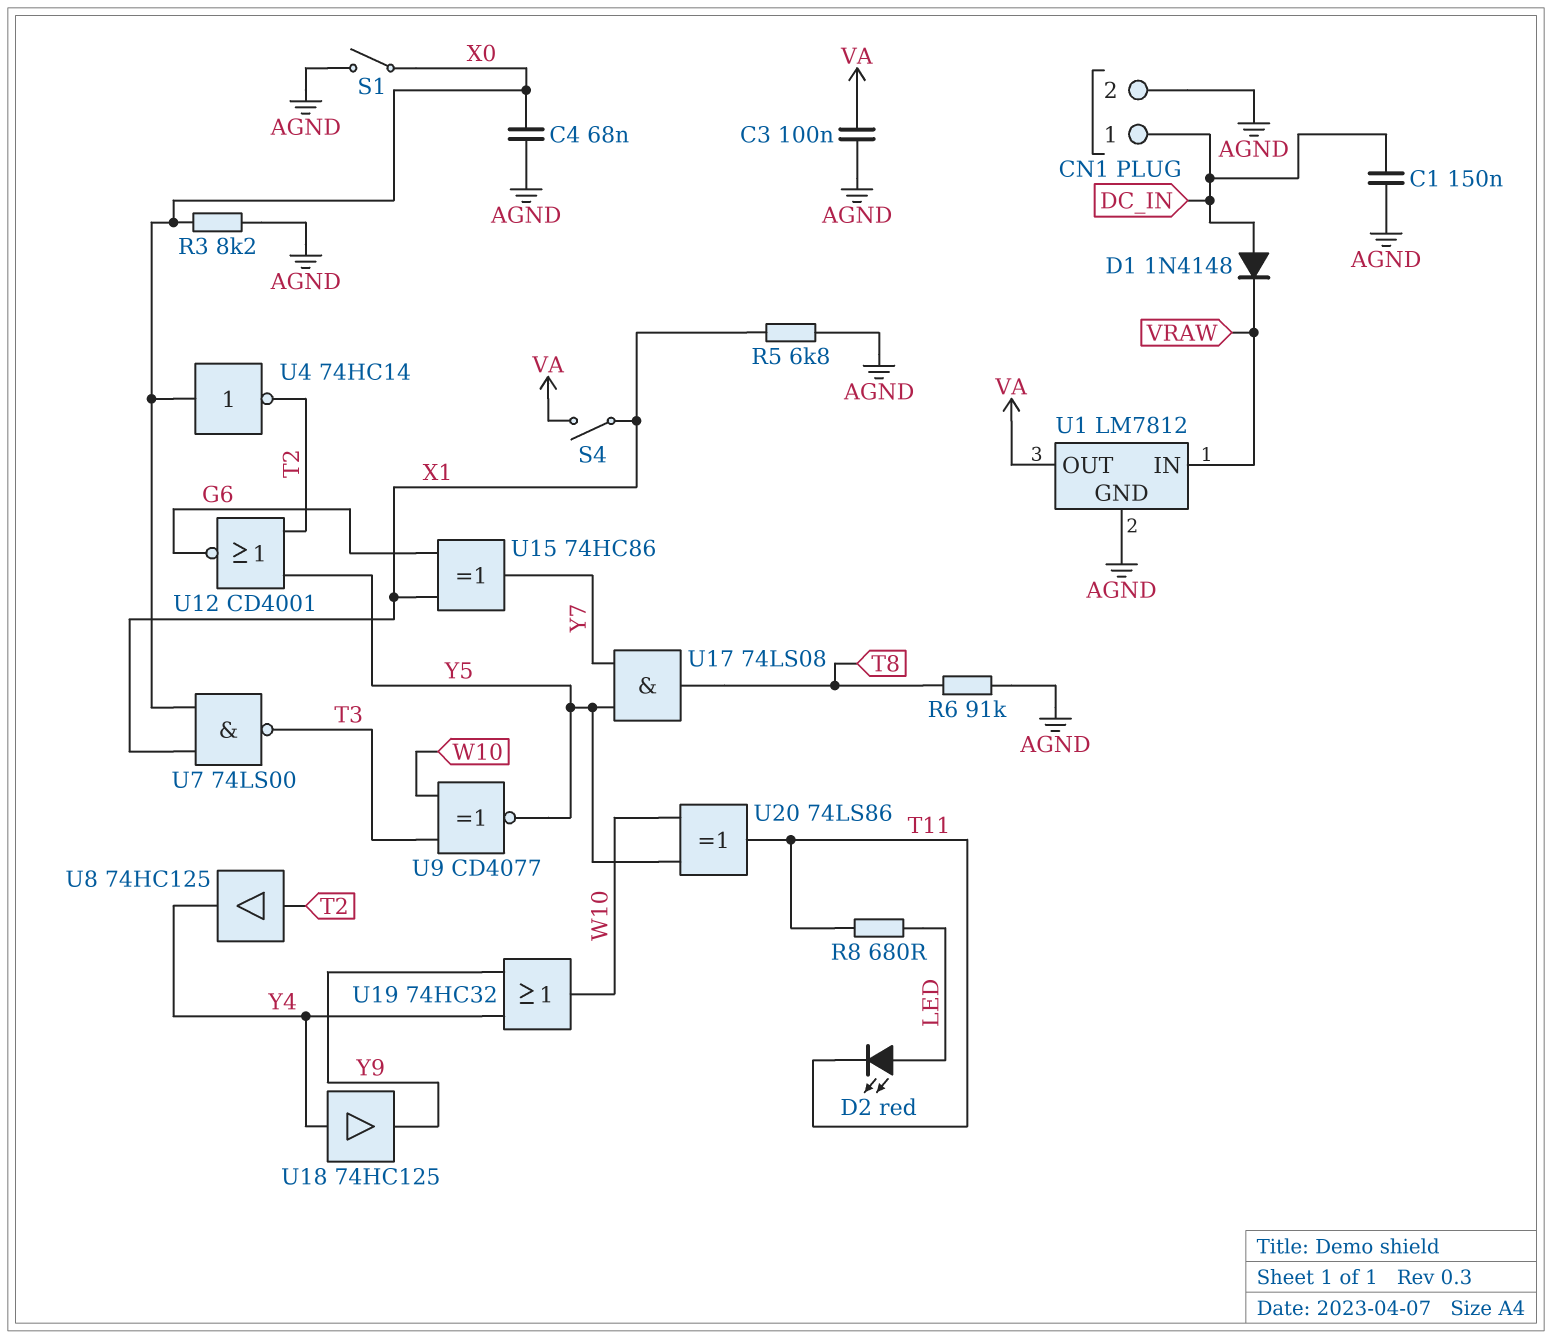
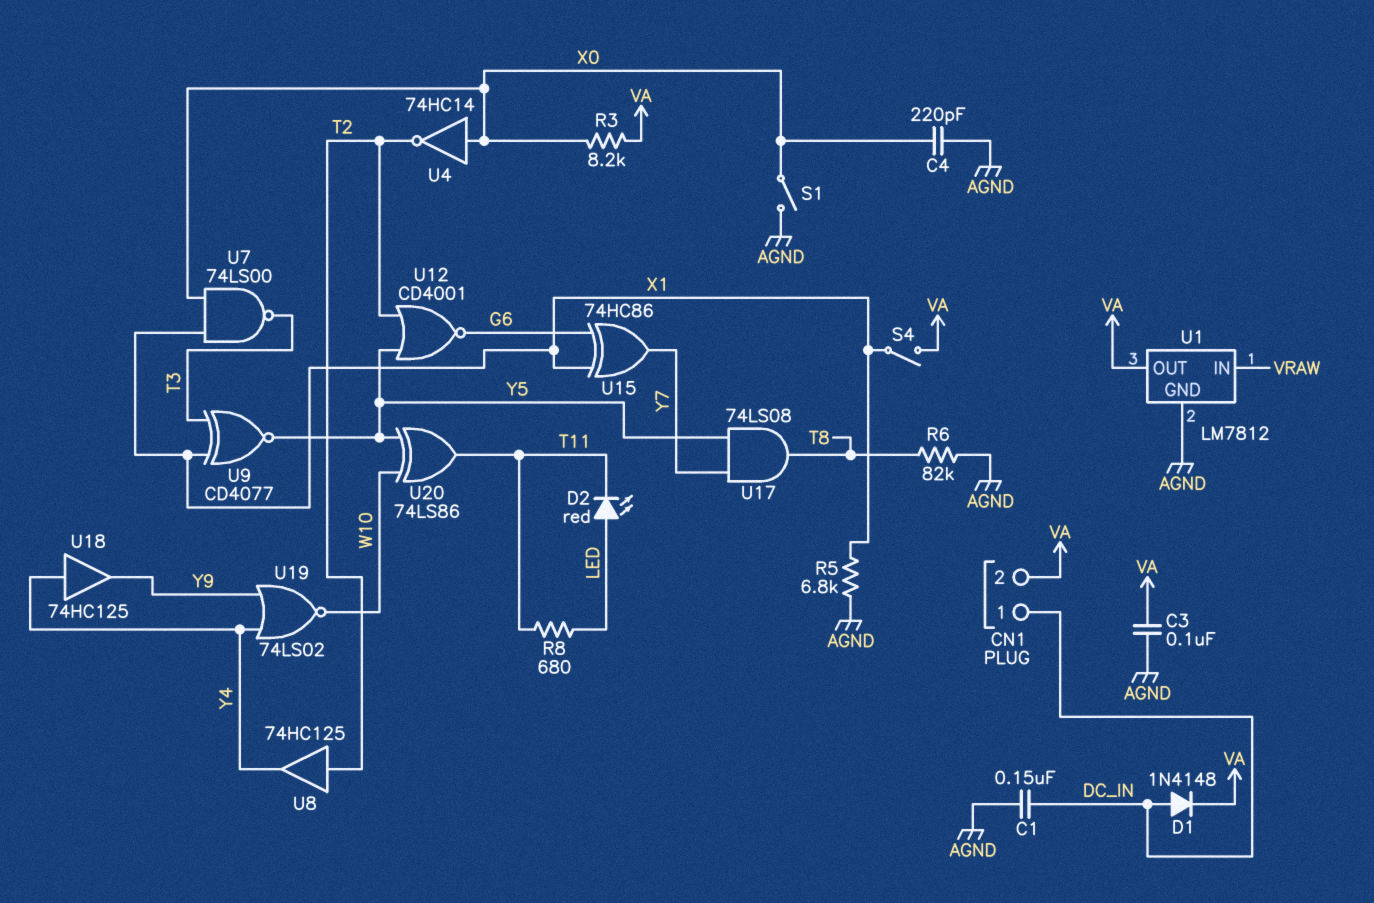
C4: 68nF (AGND, X0) -> 220pF (AGND, X0)
CN1 pin 2: AGND -> VA
D1: diode 1N4148 (A DC_IN, K VRAW) -> diode 1N4148 (A DC_IN, K VA)
R3: 8.2k (AGND, X0) -> 8.2k (VA, X0)
R6: 91k (AGND, T8) -> 82k (AGND, T8)
U9: XNOR CD4077 (in T3, in W10, out Y5) -> XNOR CD4077 (in T3, in X1, out Y5)
U19: OR 74HC32 (in Y4, in Y9, out W10) -> NOR 74LS02 (in Y4, in Y9, out W10)

